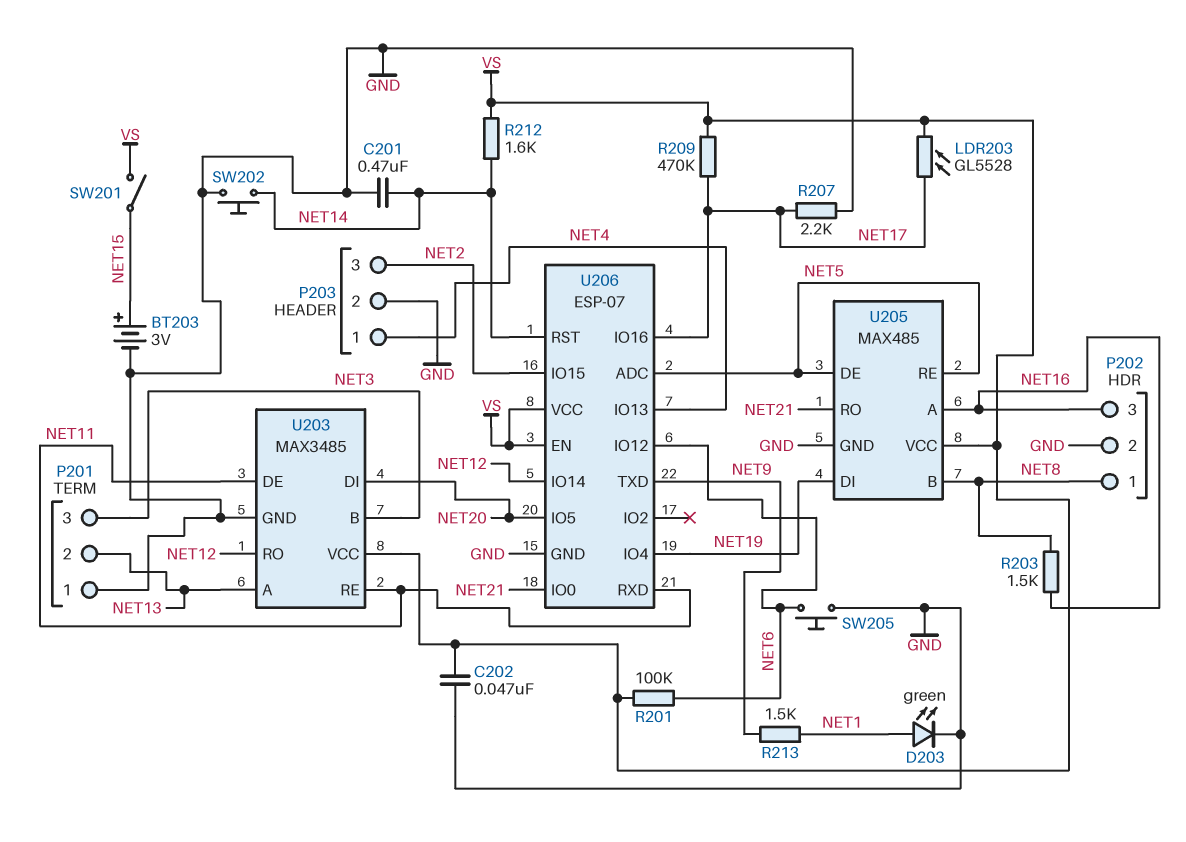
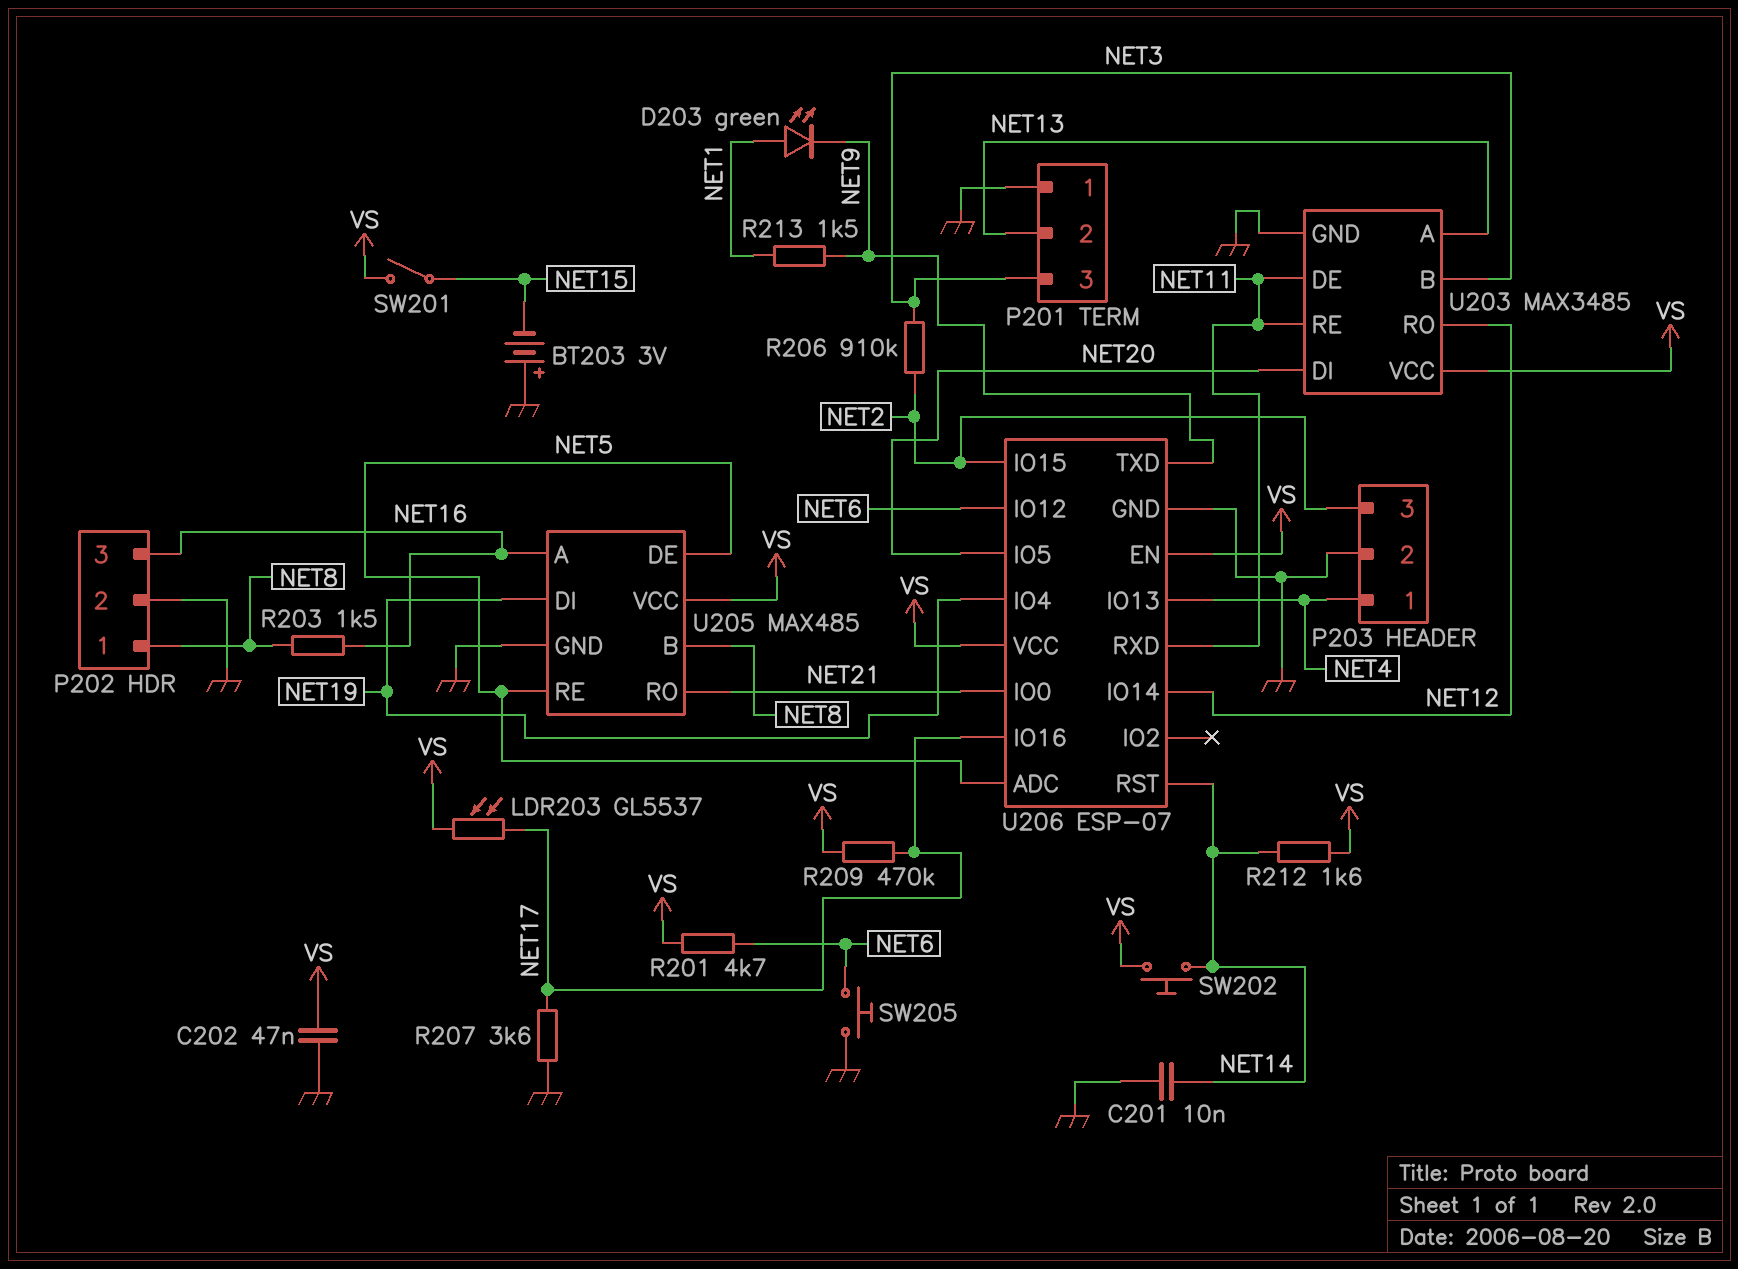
BT203: 3V (plus NET15, minus GND) -> 3V (plus GND, minus NET15)
C201: 470nF (GND, NET14) -> 10nF (GND, NET14)
D203: LED green (A NET1, K GND) -> LED green (A NET1, K NET9)
LDR203: GL5528 (NET17, VS) -> GL5537 (NET17, VS)
R201: 100k (NET6, VS) -> 4.7k (NET6, VS)
R206: none -> 910k (NET2, NET3)
R207: 2.2k (GND, NET17) -> 3.6k (GND, NET17)
SW202: button (GND, NET14) -> button (NET14, VS)

